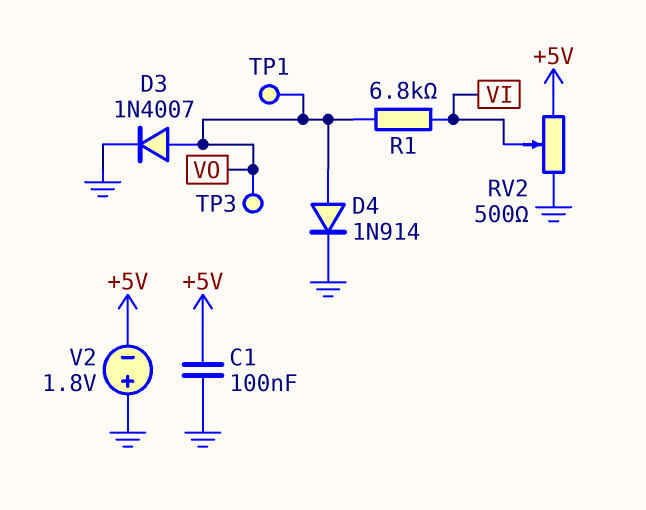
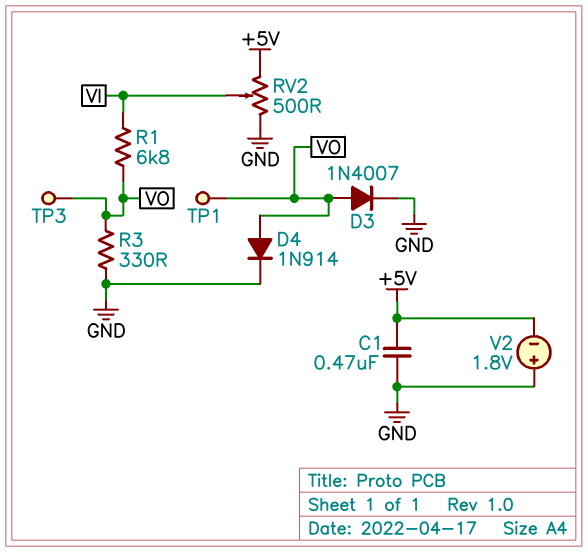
C1: 100nF (+5V, GND) -> 470nF (+5V, GND)
R3: none -> 330 (GND, VO)

